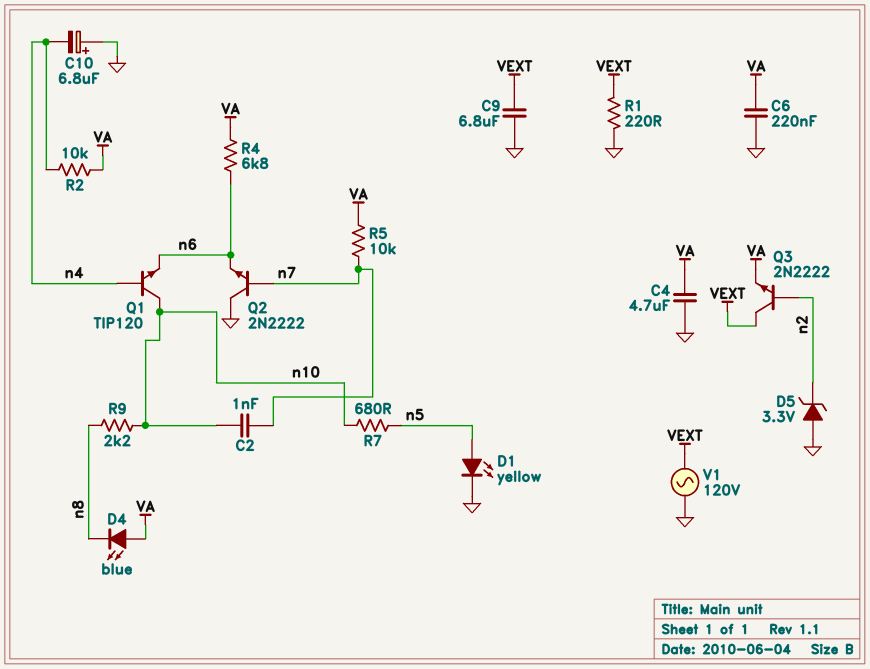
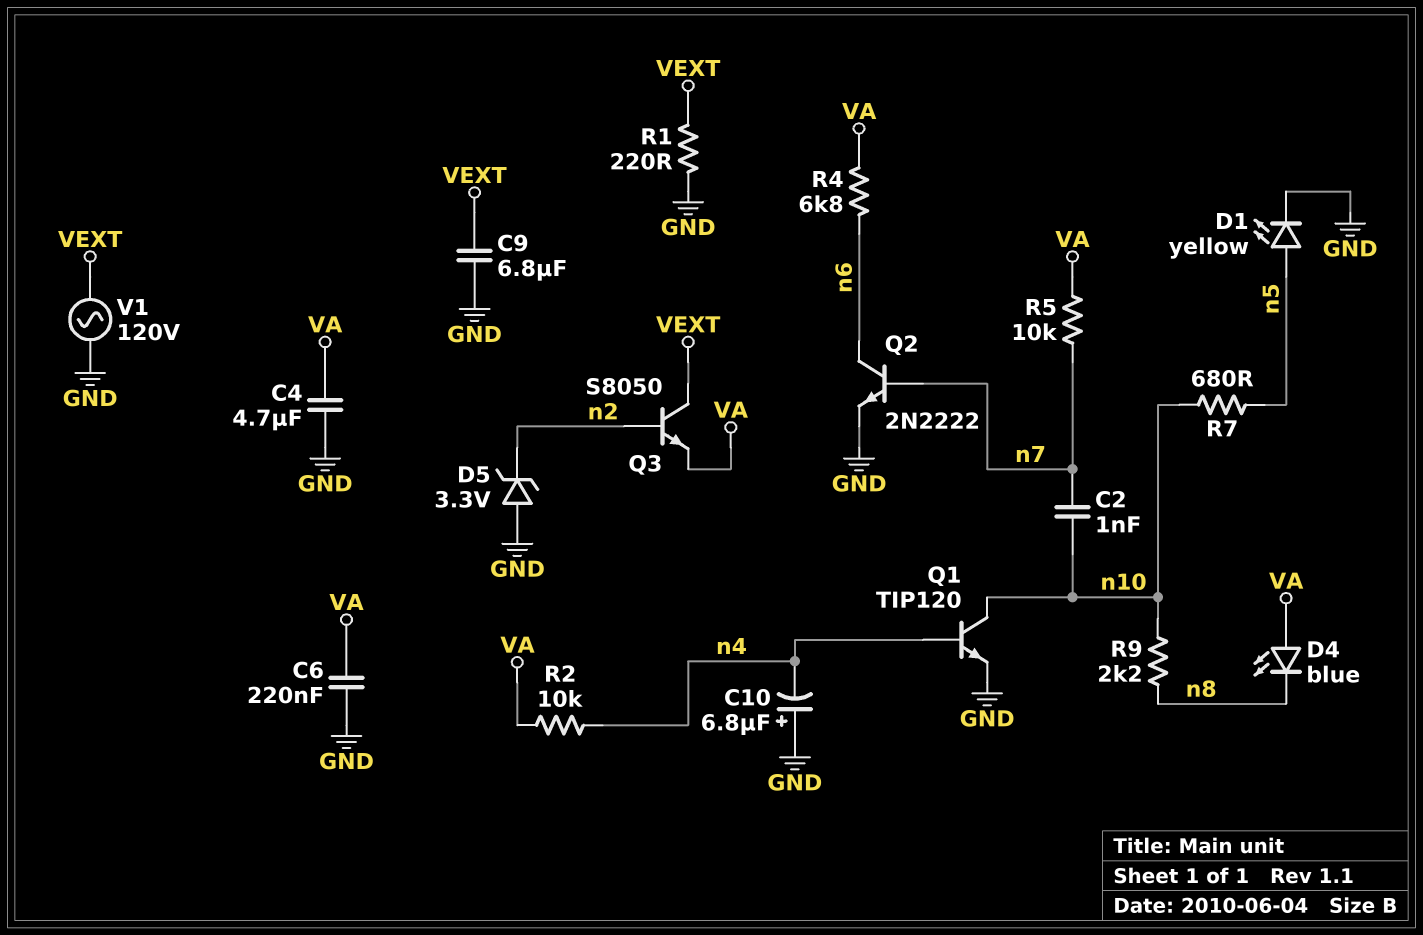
Q1: NPN TIP120 (B n4, C n10, E n6) -> NPN TIP120 (B n4, C n10, E GND)
Q2: NPN 2N2222 (B n7, C GND, E n6) -> NPN 2N2222 (B n7, C n6, E GND)
Q3: NPN 2N2222 (B n2, C VEXT, E VA) -> NPN S8050 (B n2, C VEXT, E VA)

